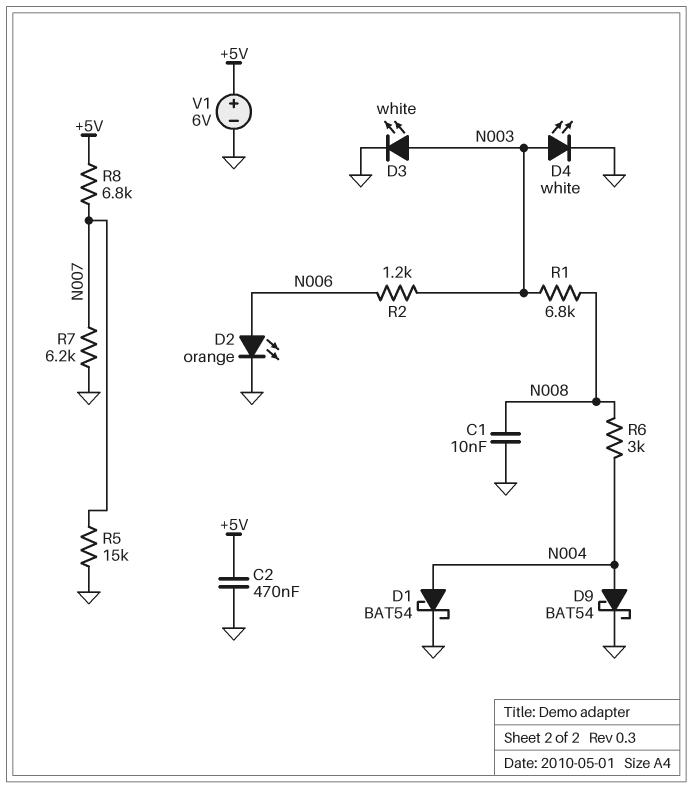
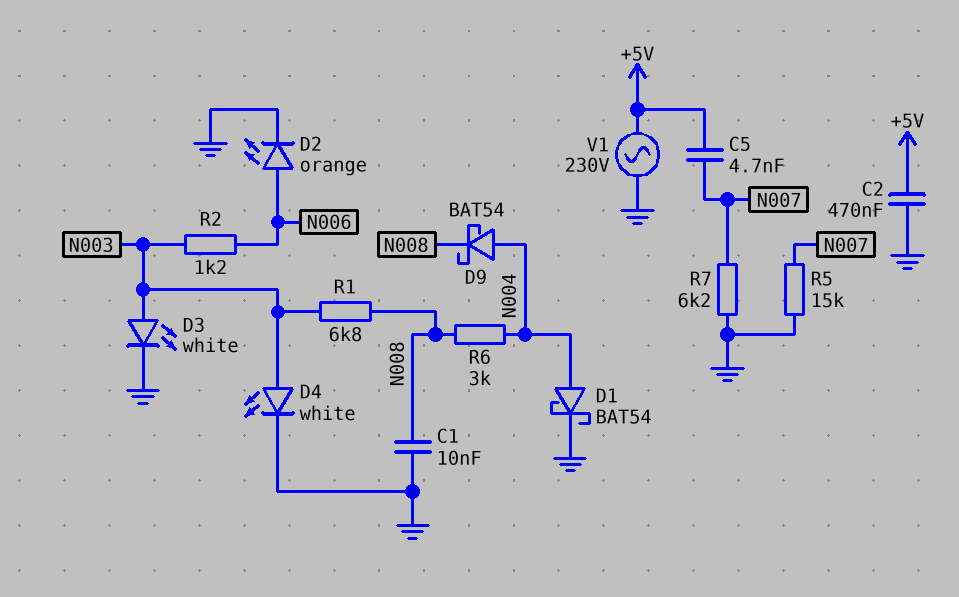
C5: none -> 4.7nF (+5V, N007)
D9: schottky BAT54 (A N004, K GND) -> schottky BAT54 (A N004, K N008)
R8: 6.8k (+5V, N007) -> none
V1: 6V (plus +5V, minus GND) -> AC 230V (+5V, GND)

